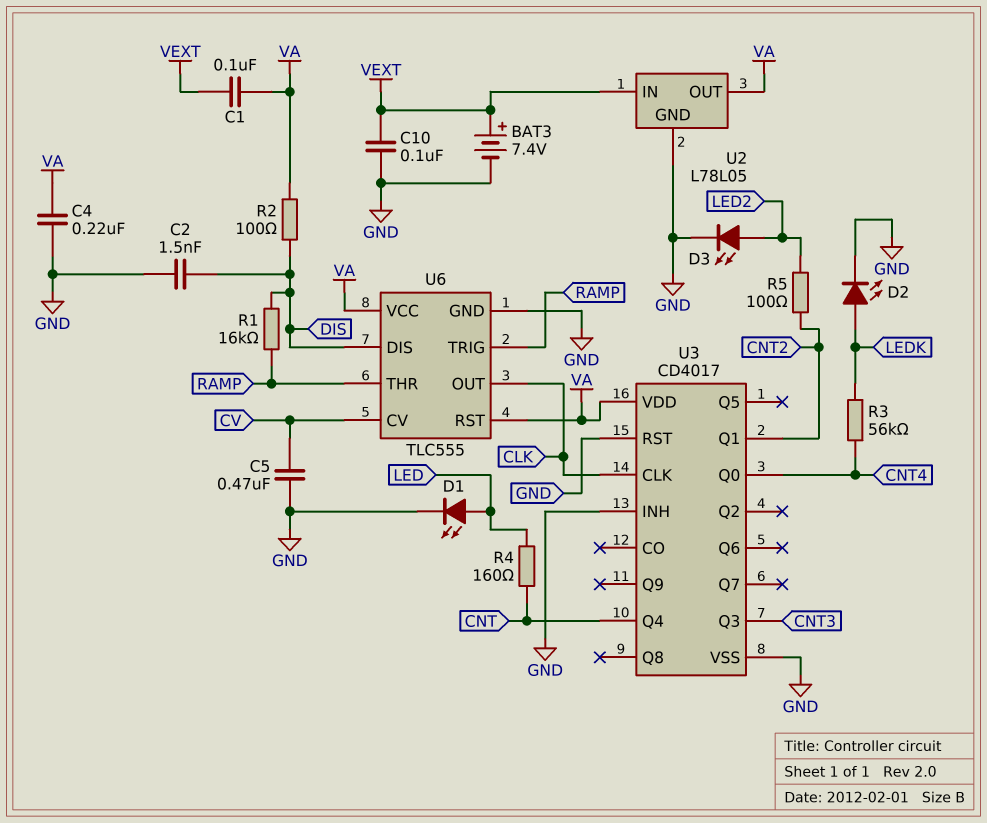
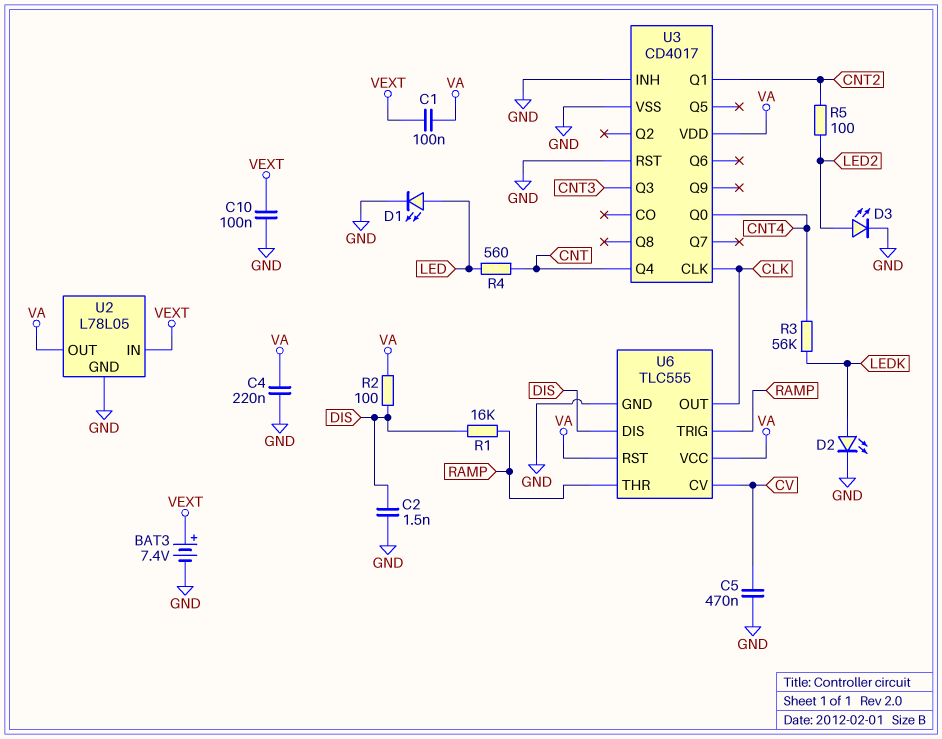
R4: 160 (CNT, LED) -> 560 (CNT, LED)

